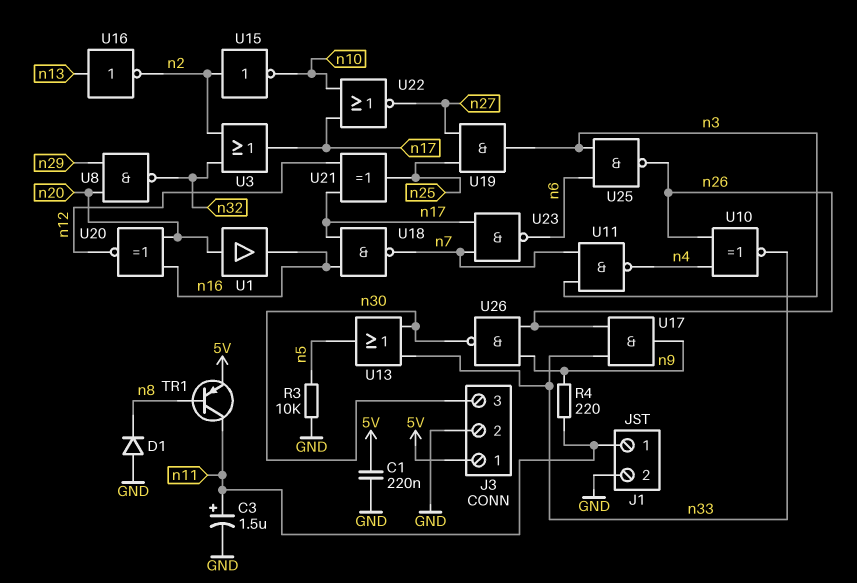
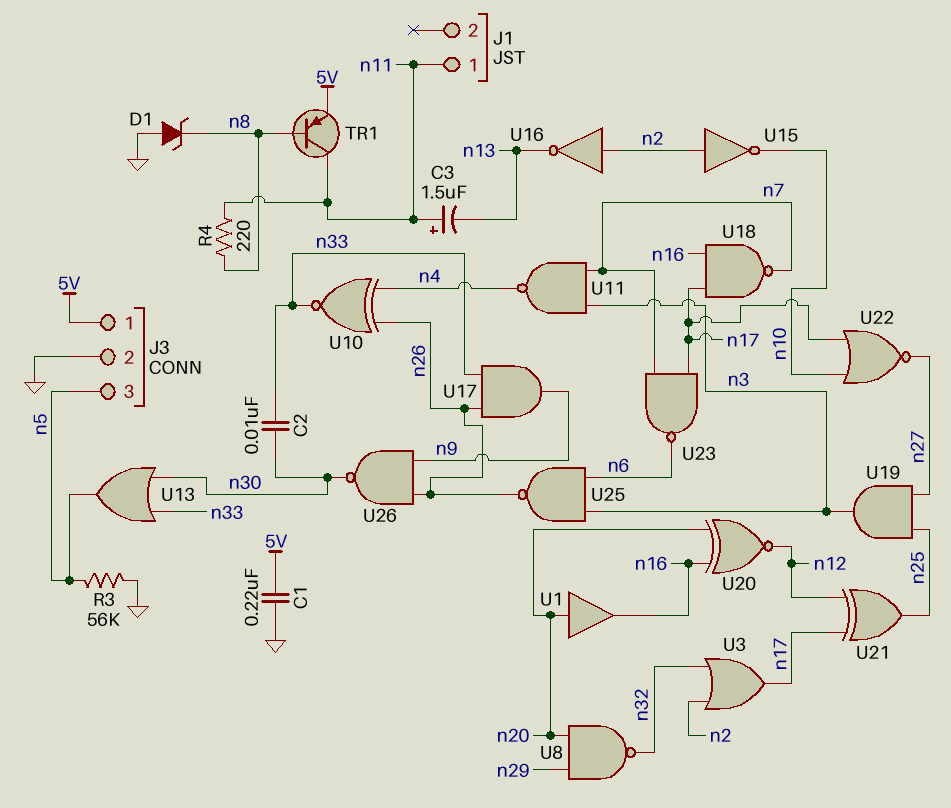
C2: none -> 10nF (n30, n33)
C3: 1.5uF (plus n11, minus GND) -> 1.5uF (plus n11, minus n13)
D1: diode (A GND, K n8) -> zener (A GND, K n8)
J1 pin 2: GND -> none
J3 pin 3: n30 -> n5
R3: 10k (GND, n5) -> 56k (GND, n5)
R4: 220 (n9, n11) -> 220 (n8, n11)
U16: NOT (in n13, out n2) -> NOT (in n2, out n13)

